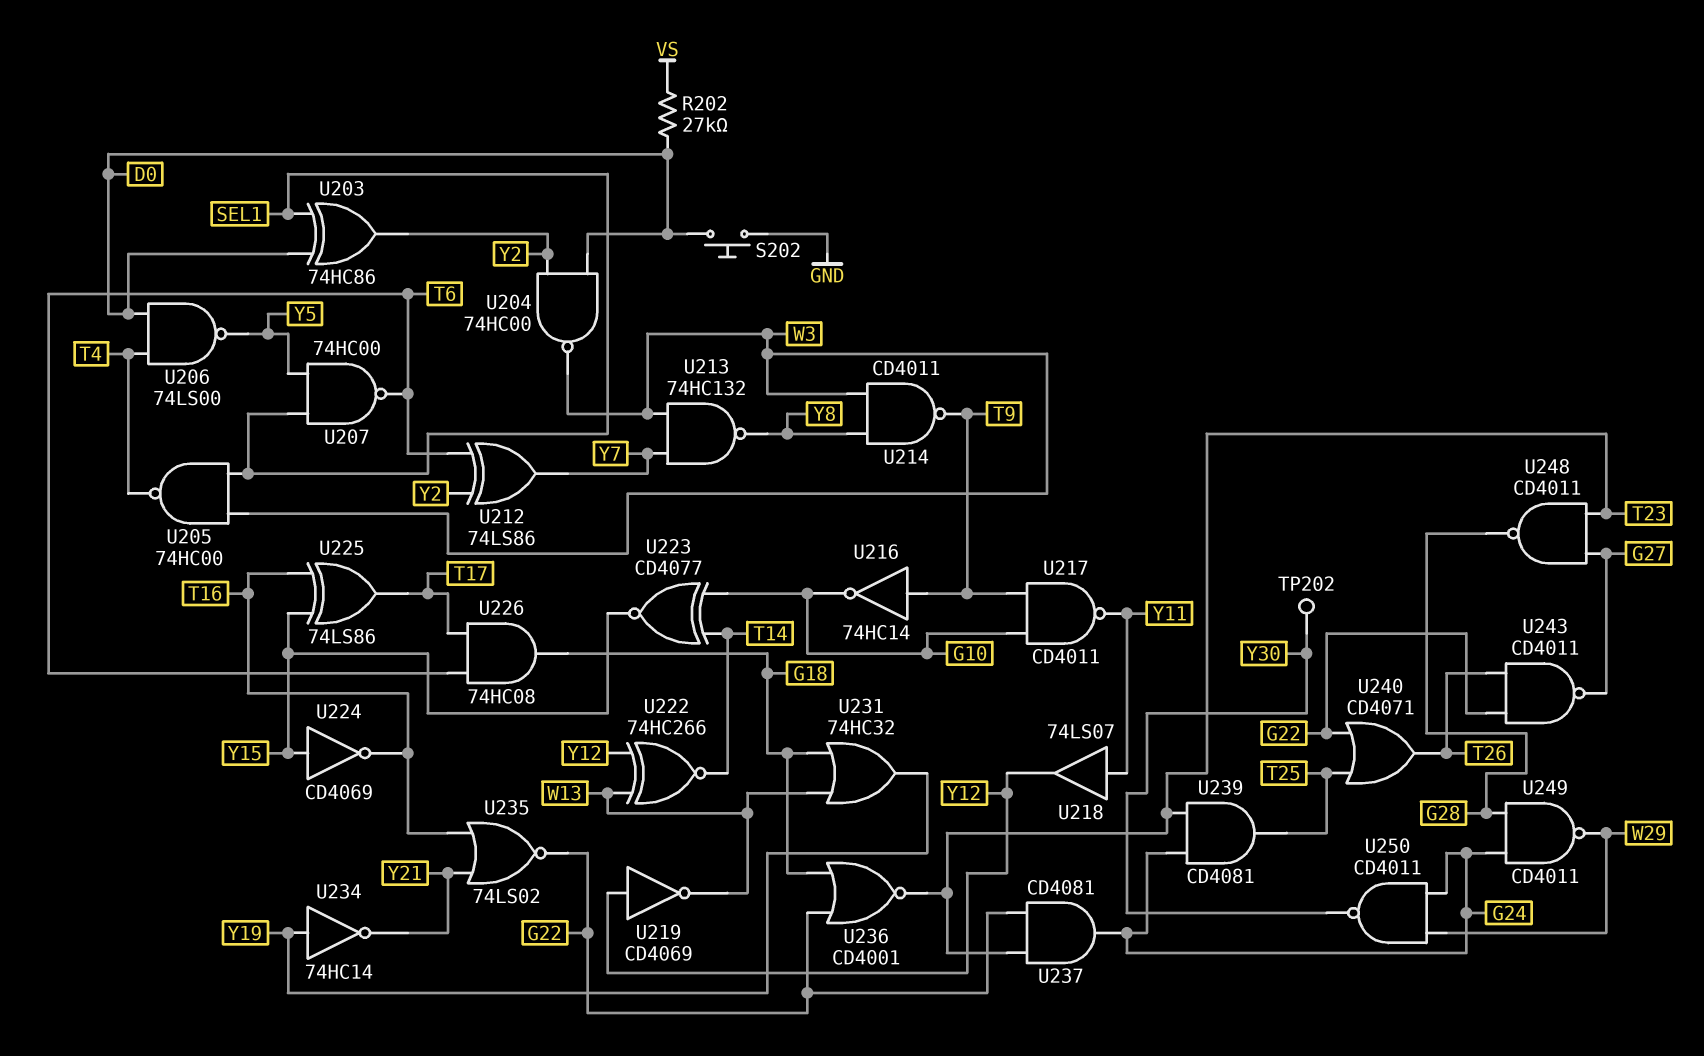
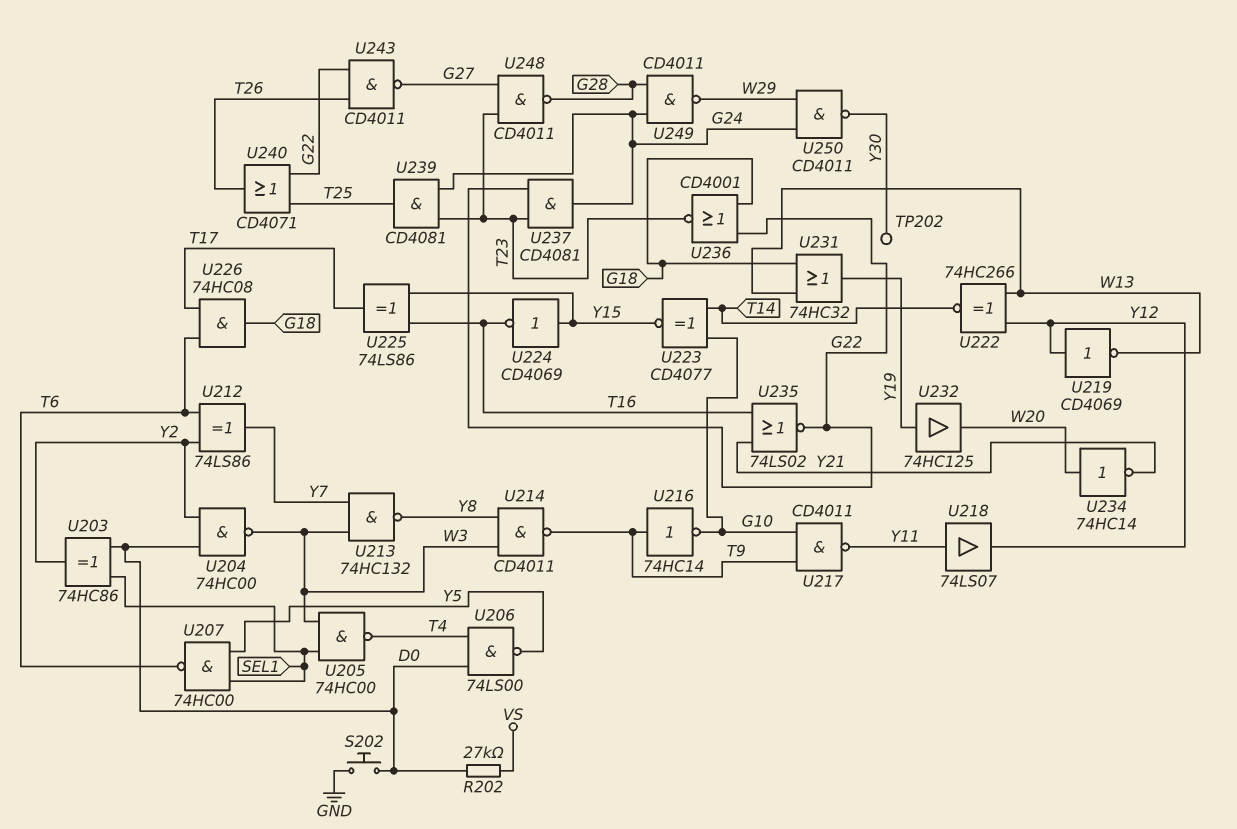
U232: none -> buffer 74HC125 (in Y19, out W20)
U234: NOT 74HC14 (in Y19, out Y21) -> NOT 74HC14 (in W20, out Y21)

